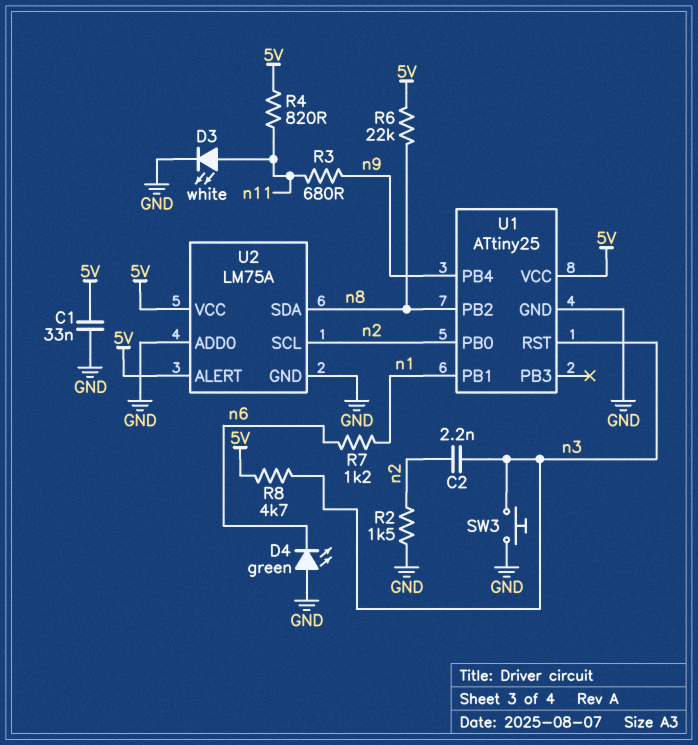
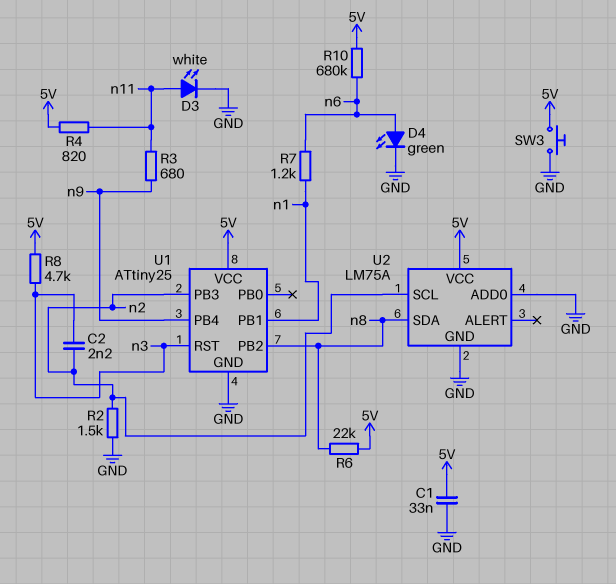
D4: LED green (A GND, K n6) -> LED green (A n6, K GND)
R10: none -> 680k (5V, n6)
SW3: button (GND, n3) -> button (5V, GND)
U1 pin PB0: n2 -> none
U1 pin PB3: none -> n2
U2 pin ALERT: 5V -> none

